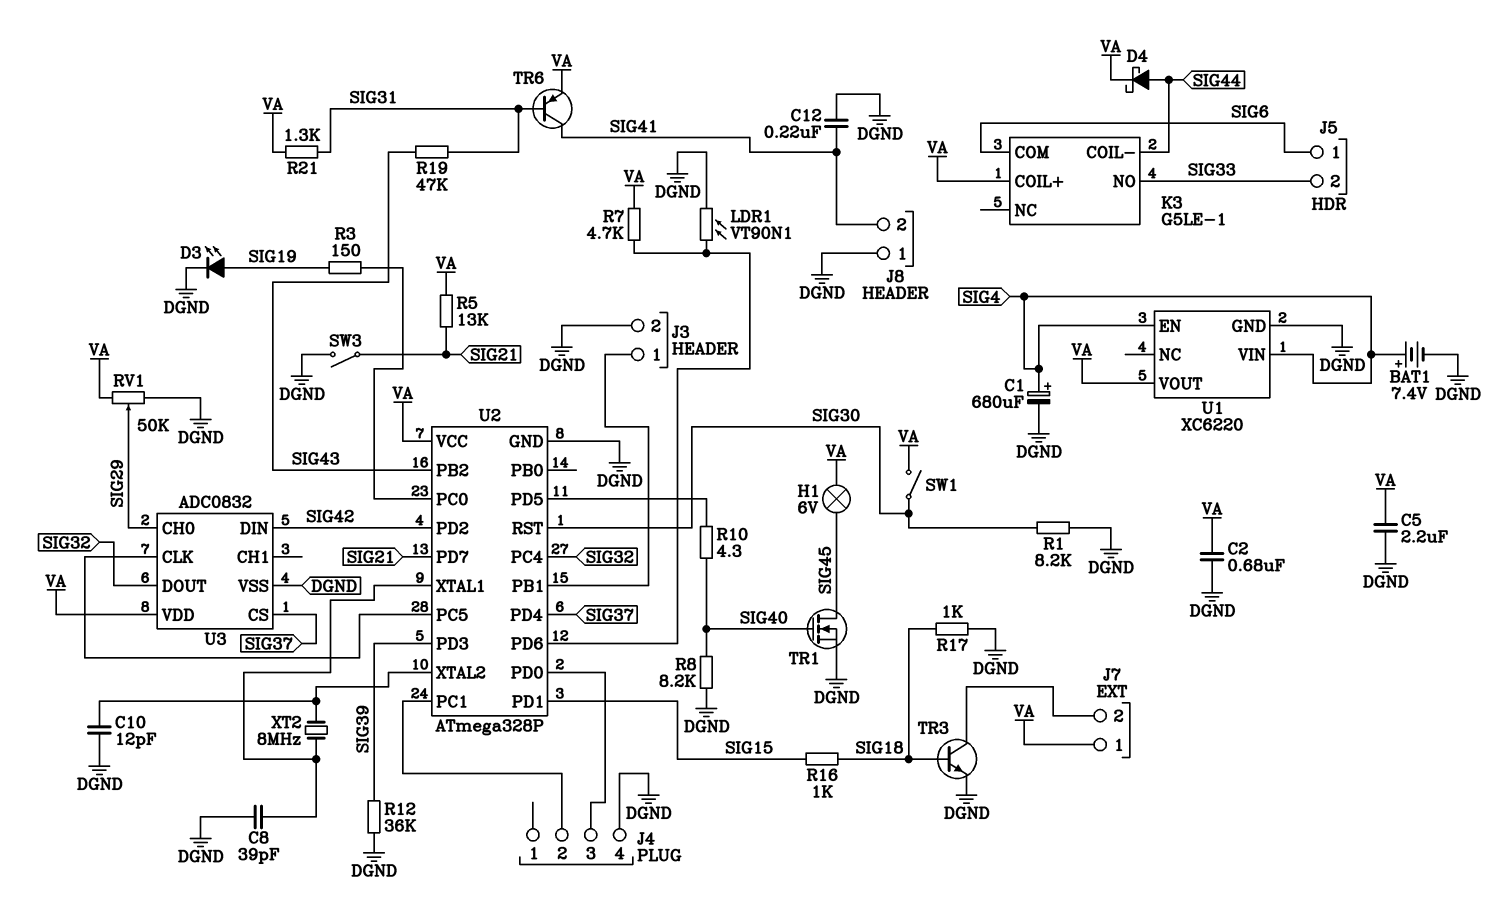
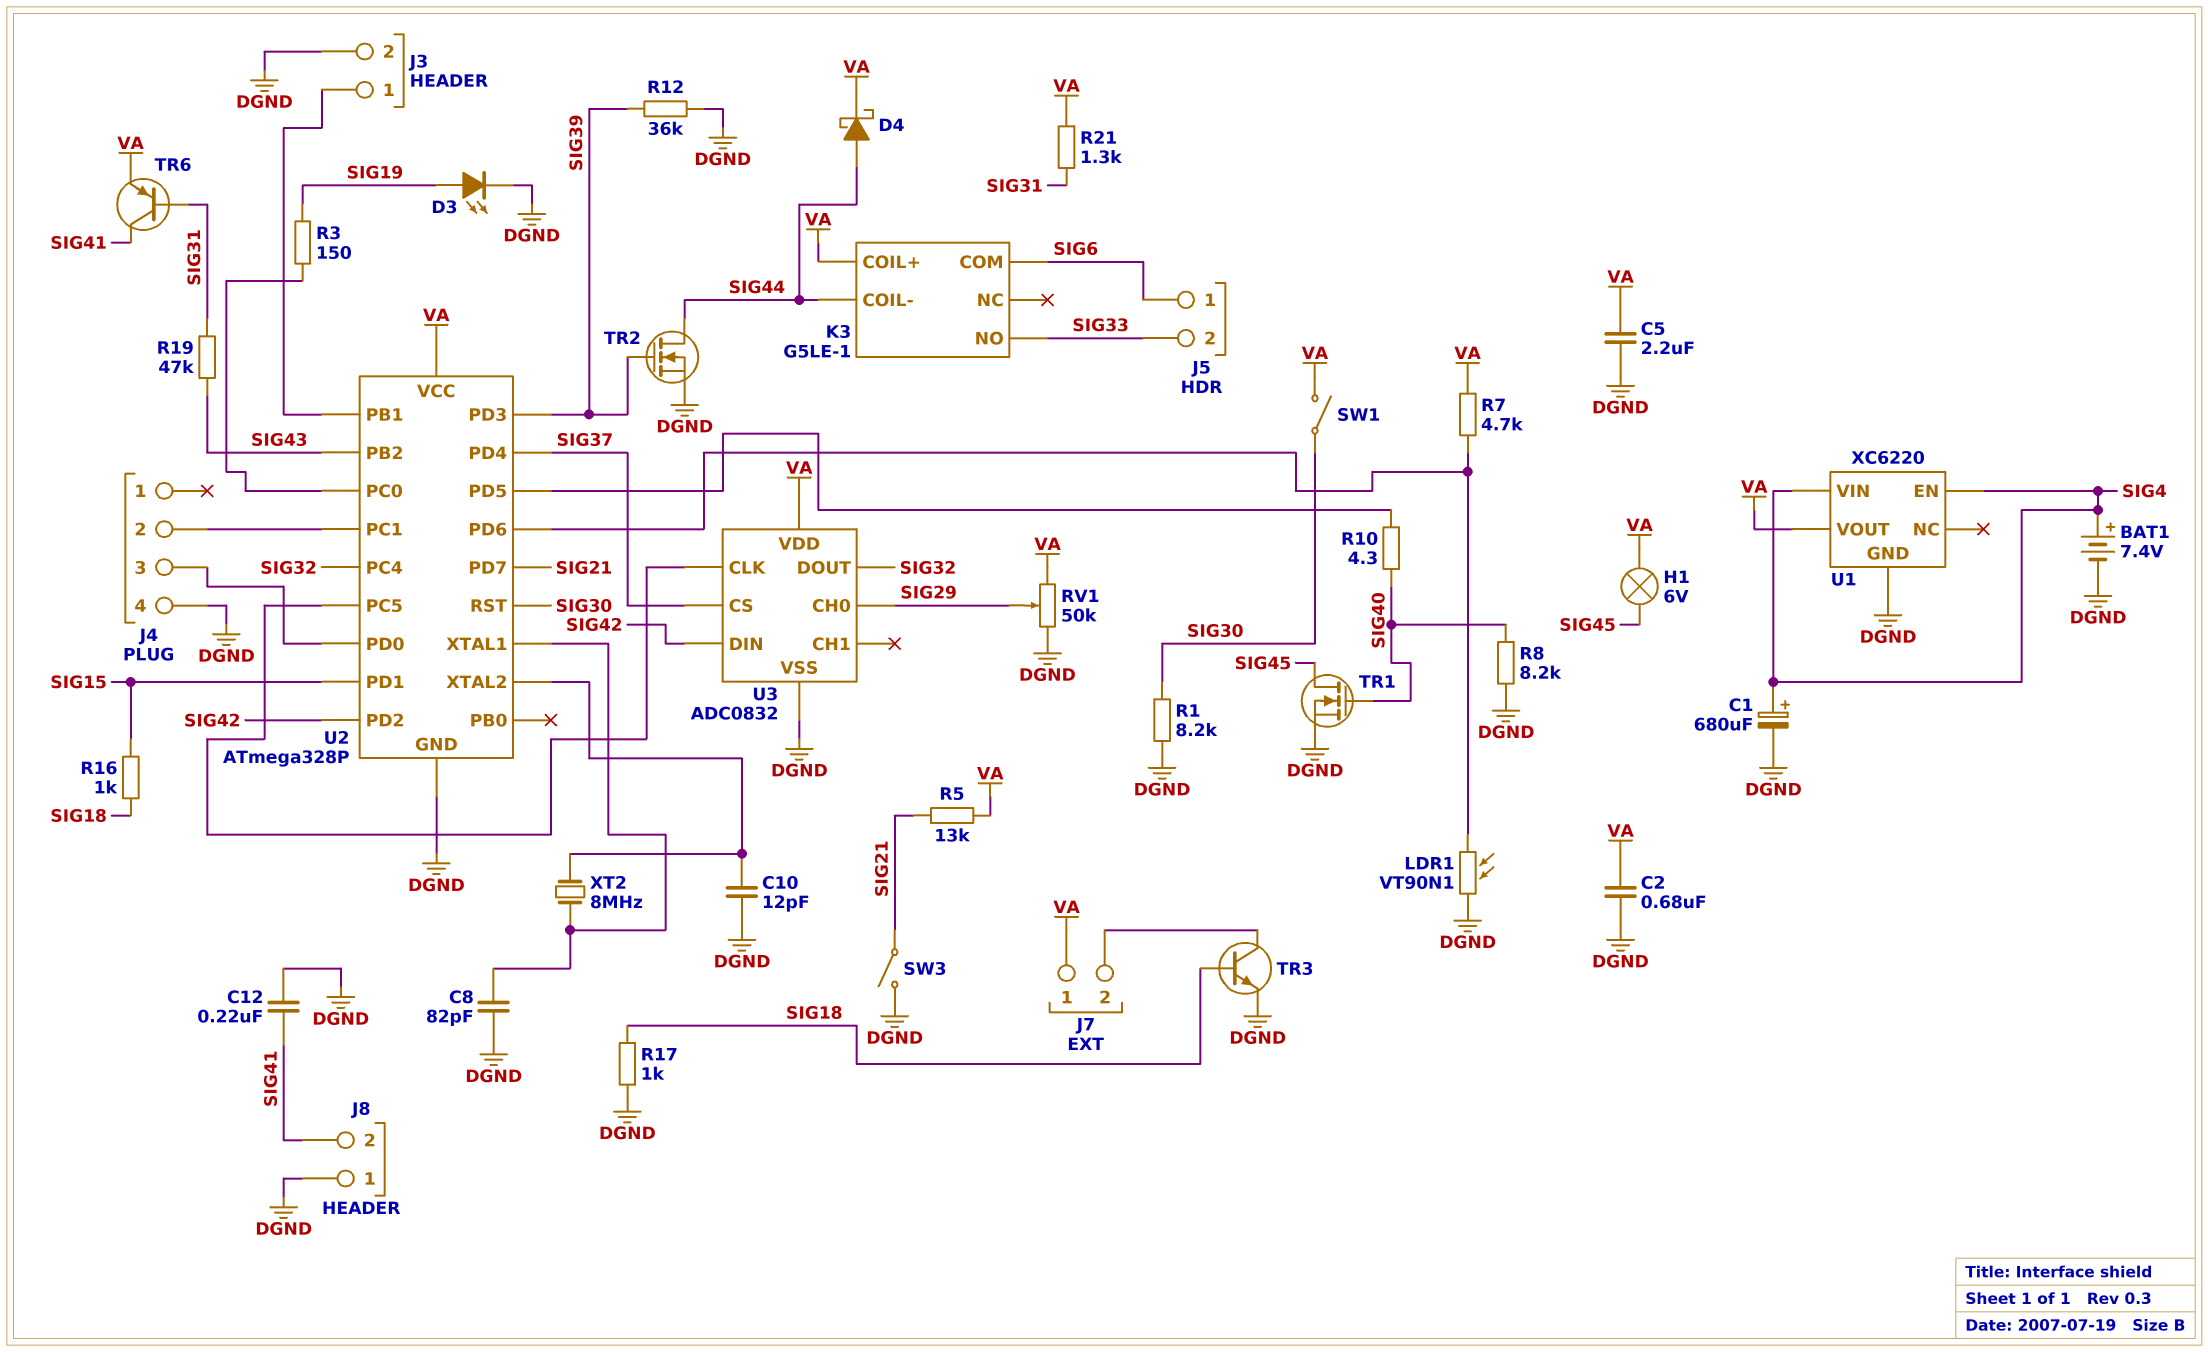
C8: 39pF (DGND, U2/XTAL1) -> 82pF (DGND, U2/XTAL1)
TR2: none -> NMOS (G SIG39, D SIG44, S DGND)

